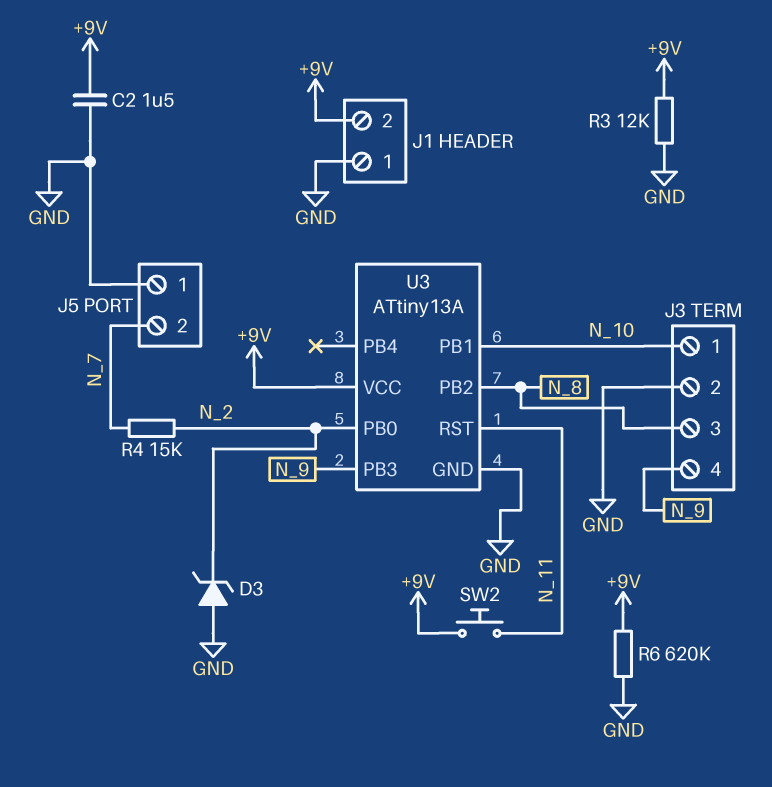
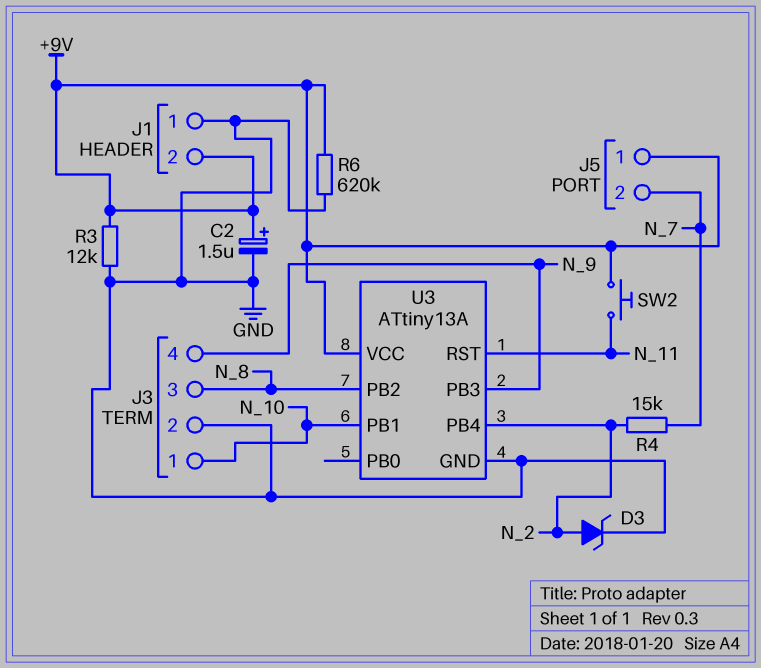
C2: 1.5uF (+9V, GND) -> 1.5uF (plus +9V, minus GND)
D3: zener (A GND, K N_2) -> zener (A N_2, K GND)
J5 pin 1: GND -> +9V
U3 pin PB0: N_2 -> none
U3 pin PB4: none -> N_2

